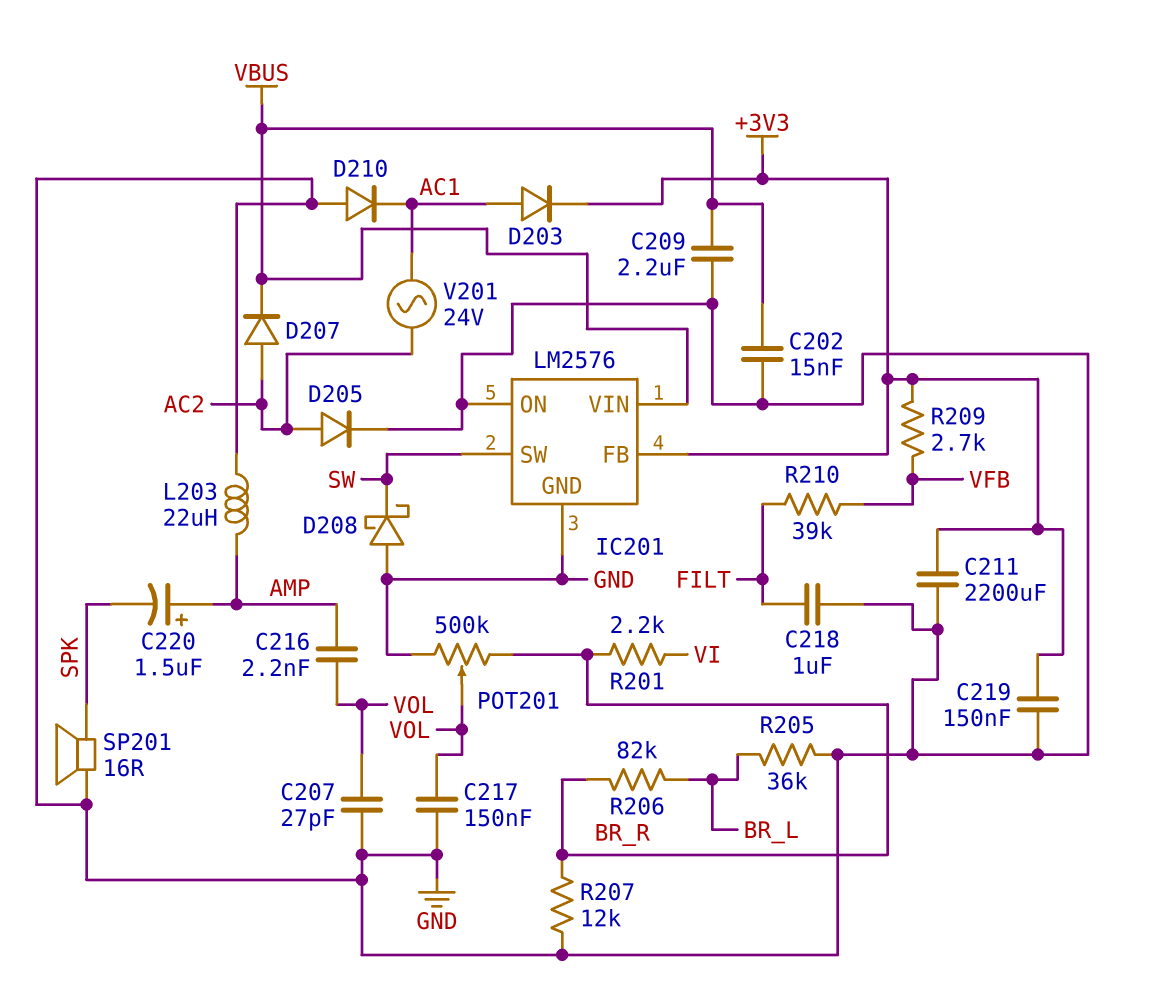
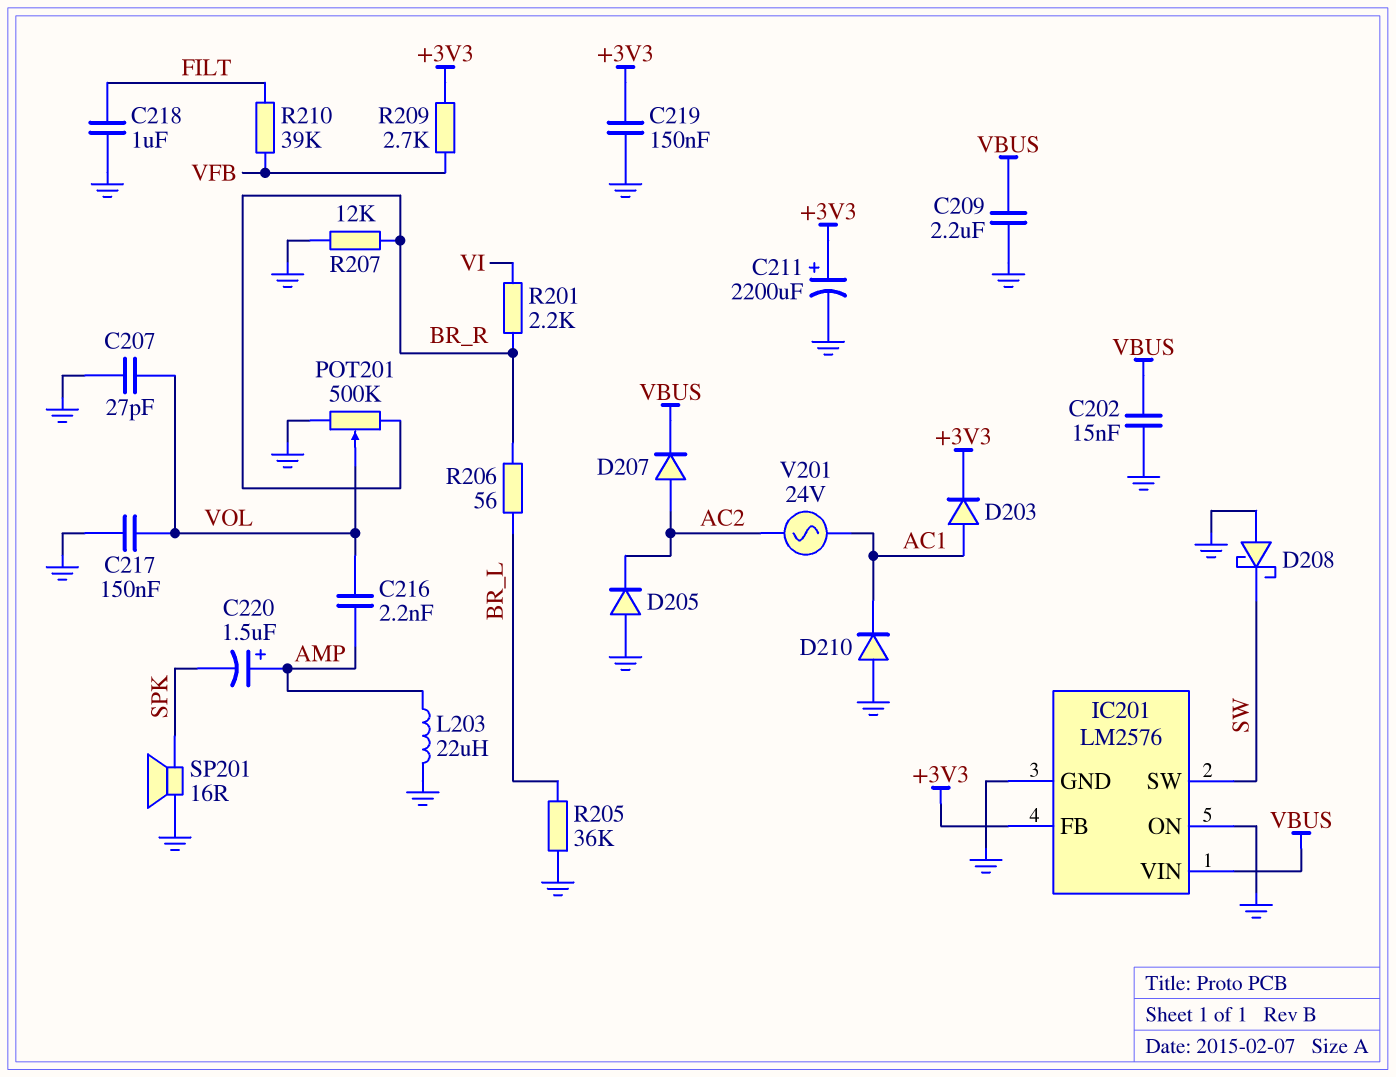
C211: 2200uF (+3V3, GND) -> 2200uF (plus +3V3, minus GND)
D205: diode (A AC2, K GND) -> diode (A GND, K AC2)
R206: 82k (BR_L, BR_R) -> 56 (BR_L, BR_R)

